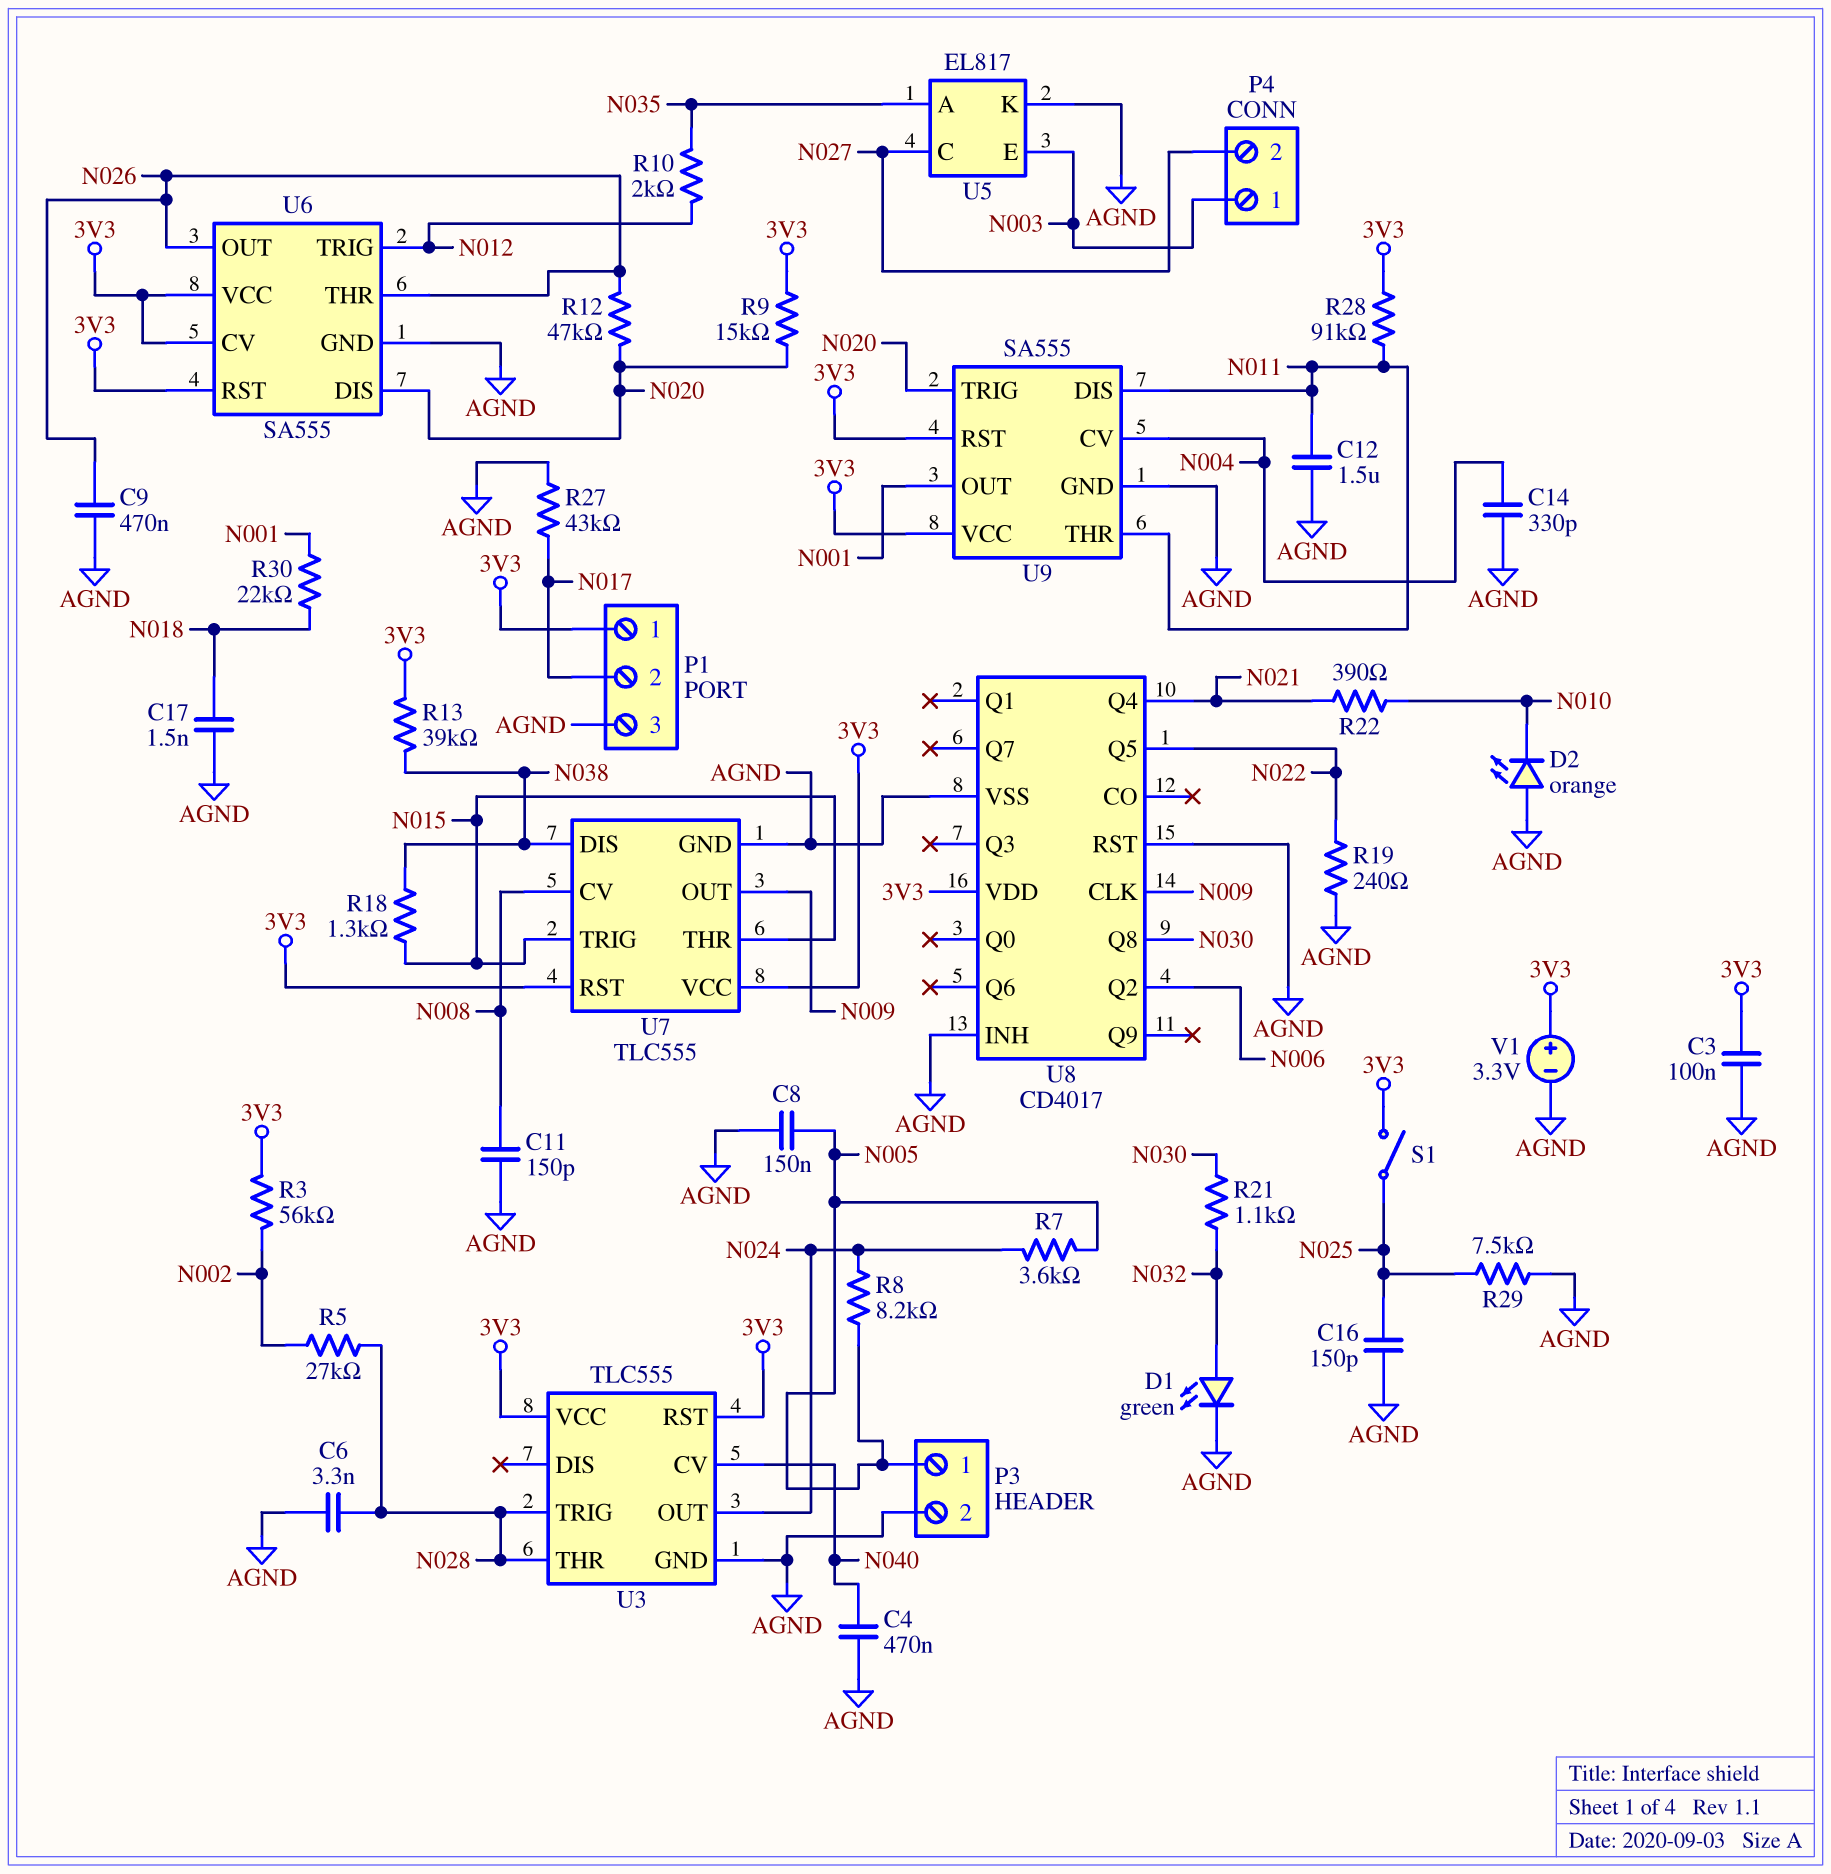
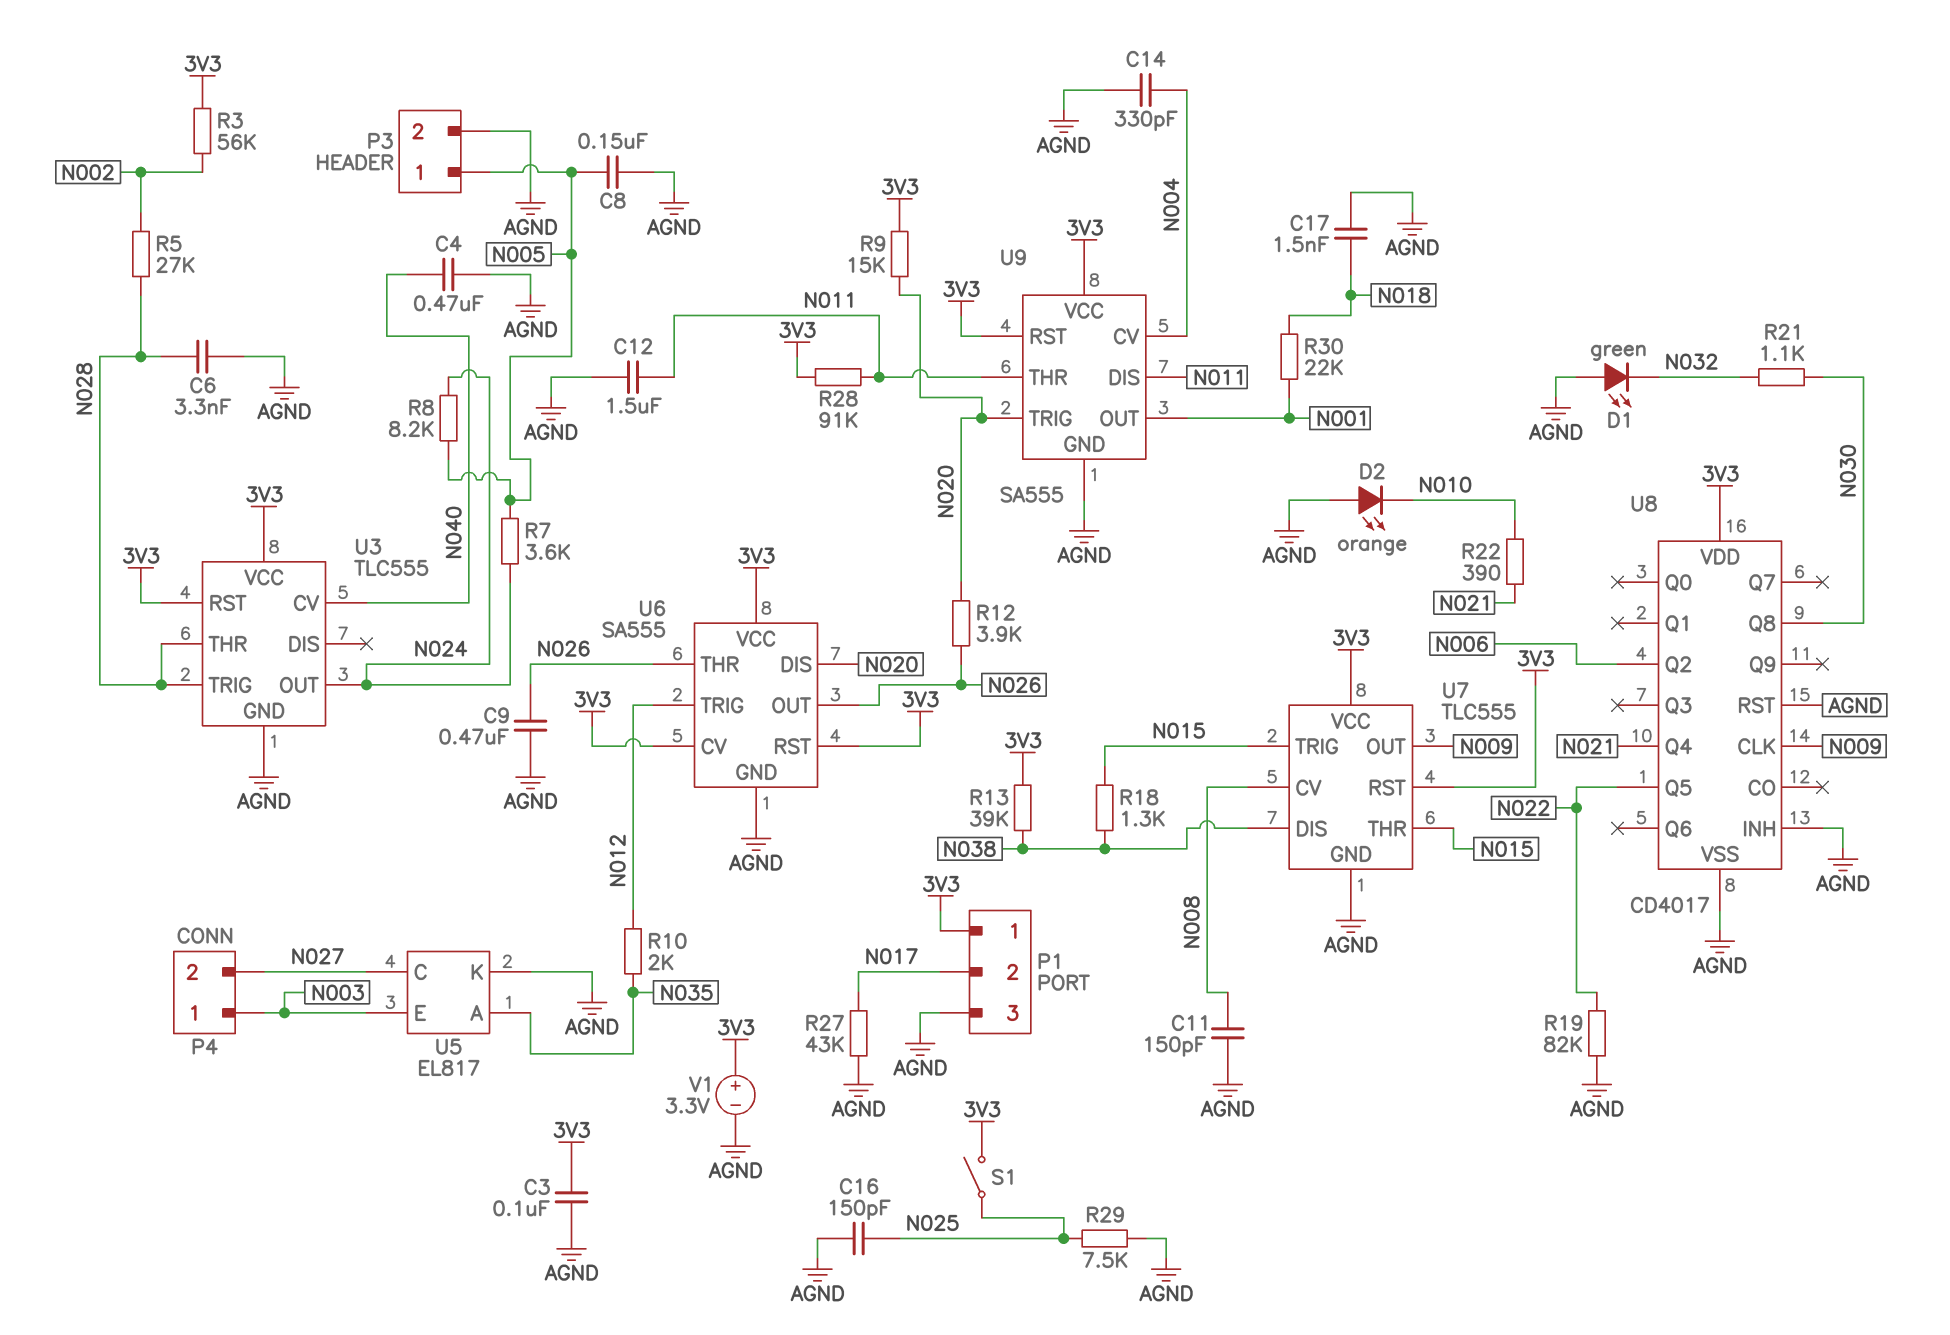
D1: LED green (A N032, K AGND) -> LED green (A AGND, K N032)
R12: 47k (N020, N026) -> 3.9k (N020, N026)
R19: 240 (AGND, N022) -> 82k (AGND, N022)

